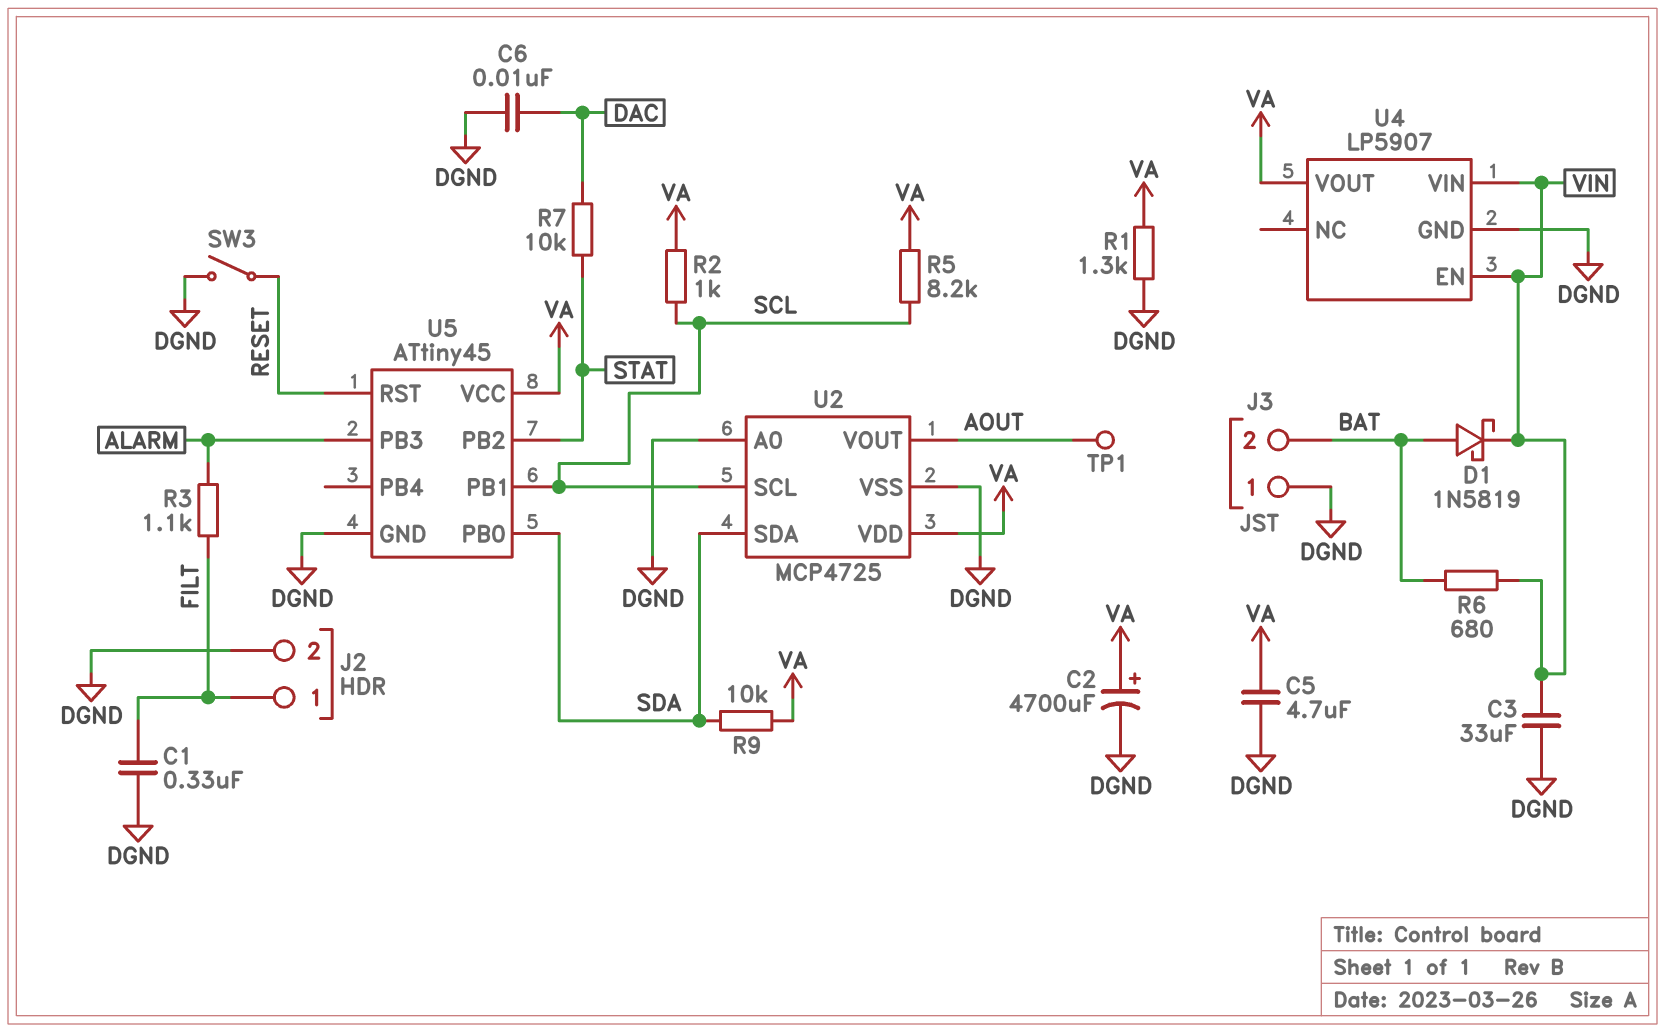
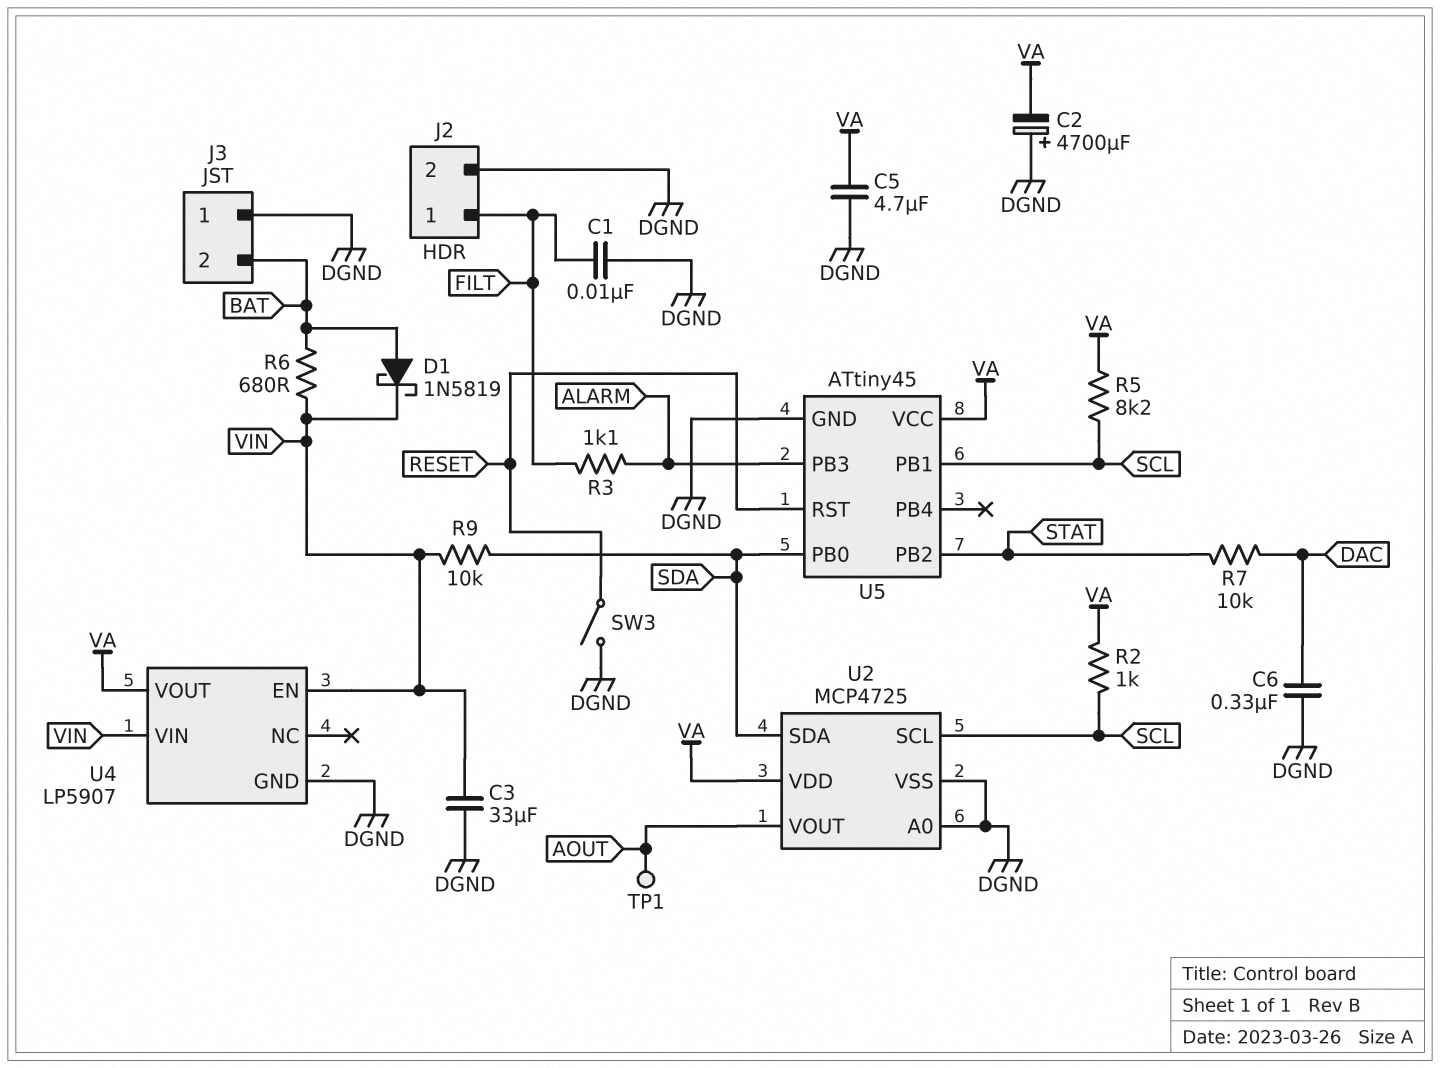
C1: 330nF (DGND, FILT) -> 10nF (DGND, FILT)
C2: 4700uF (plus VA, minus DGND) -> 4700uF (plus DGND, minus VA)
C6: 10nF (DAC, DGND) -> 330nF (DAC, DGND)
R1: 1.3k (DGND, VA) -> none
R9: 10k (SDA, VA) -> 10k (SDA, VIN)

